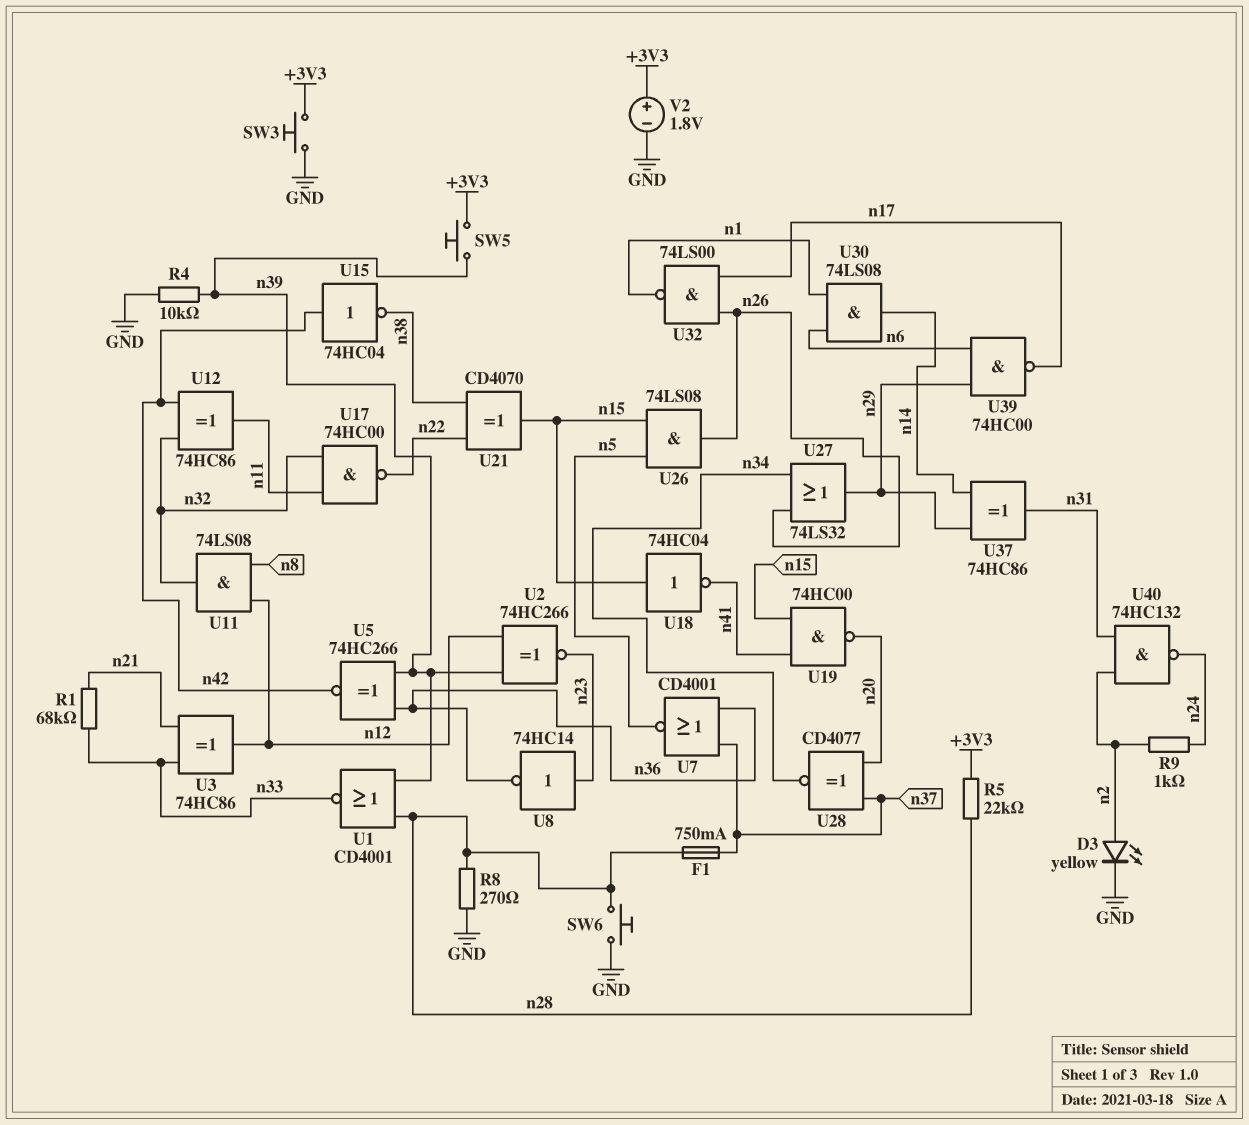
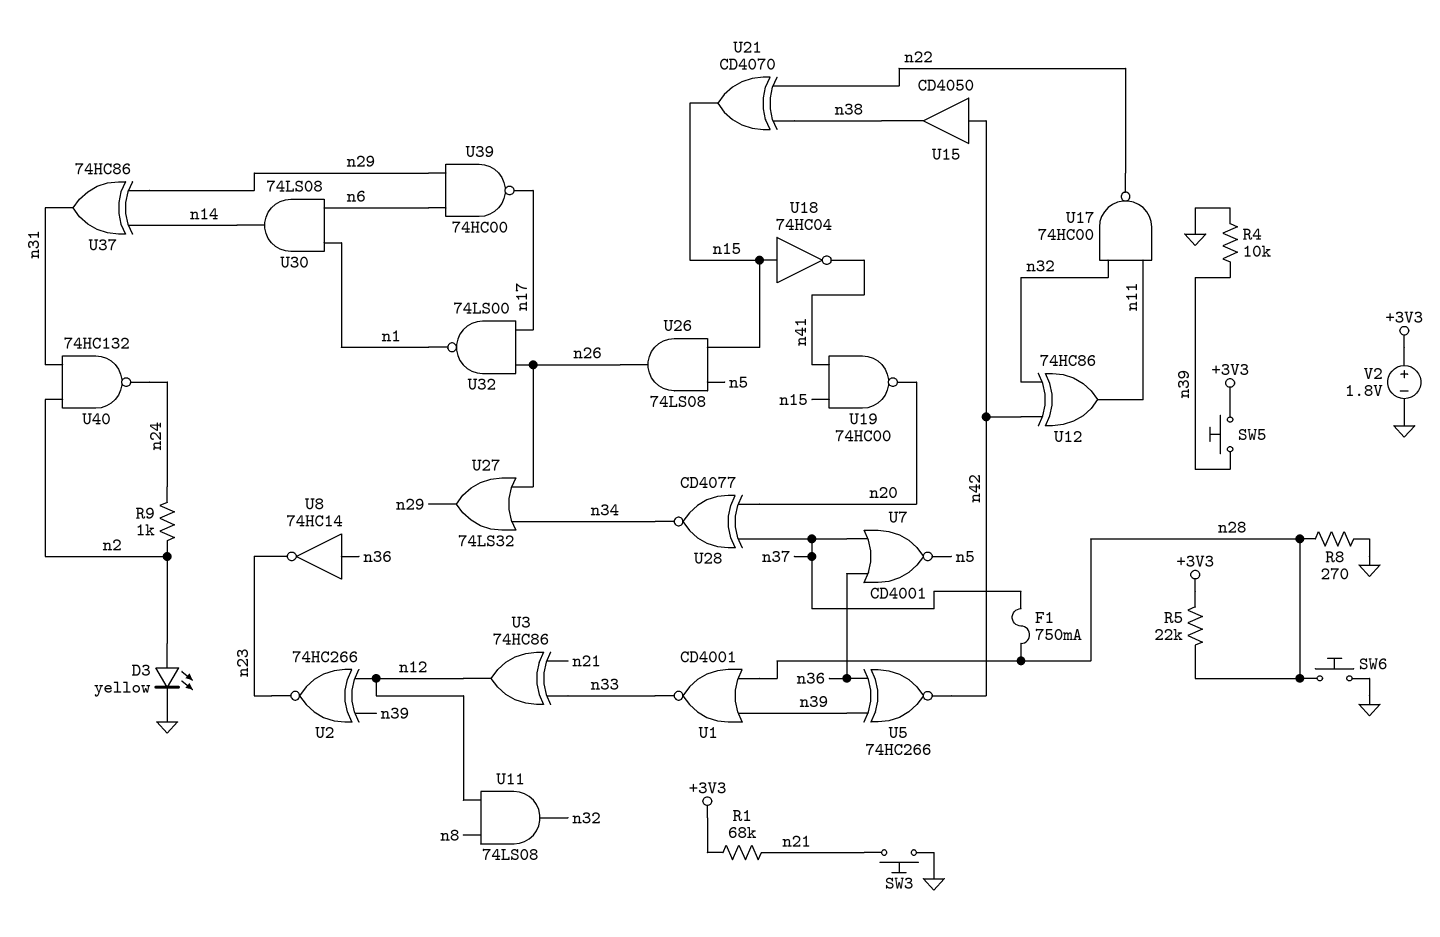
R1: 68k (n21, n33) -> 68k (+3V3, n21)
SW3: button (+3V3, GND) -> button (GND, n21)
U8: NOT 74HC14 (in n23, out n36) -> NOT 74HC14 (in n36, out n23)
U15: NOT 74HC04 (in n42, out n38) -> buffer CD4050 (in n42, out n38)

